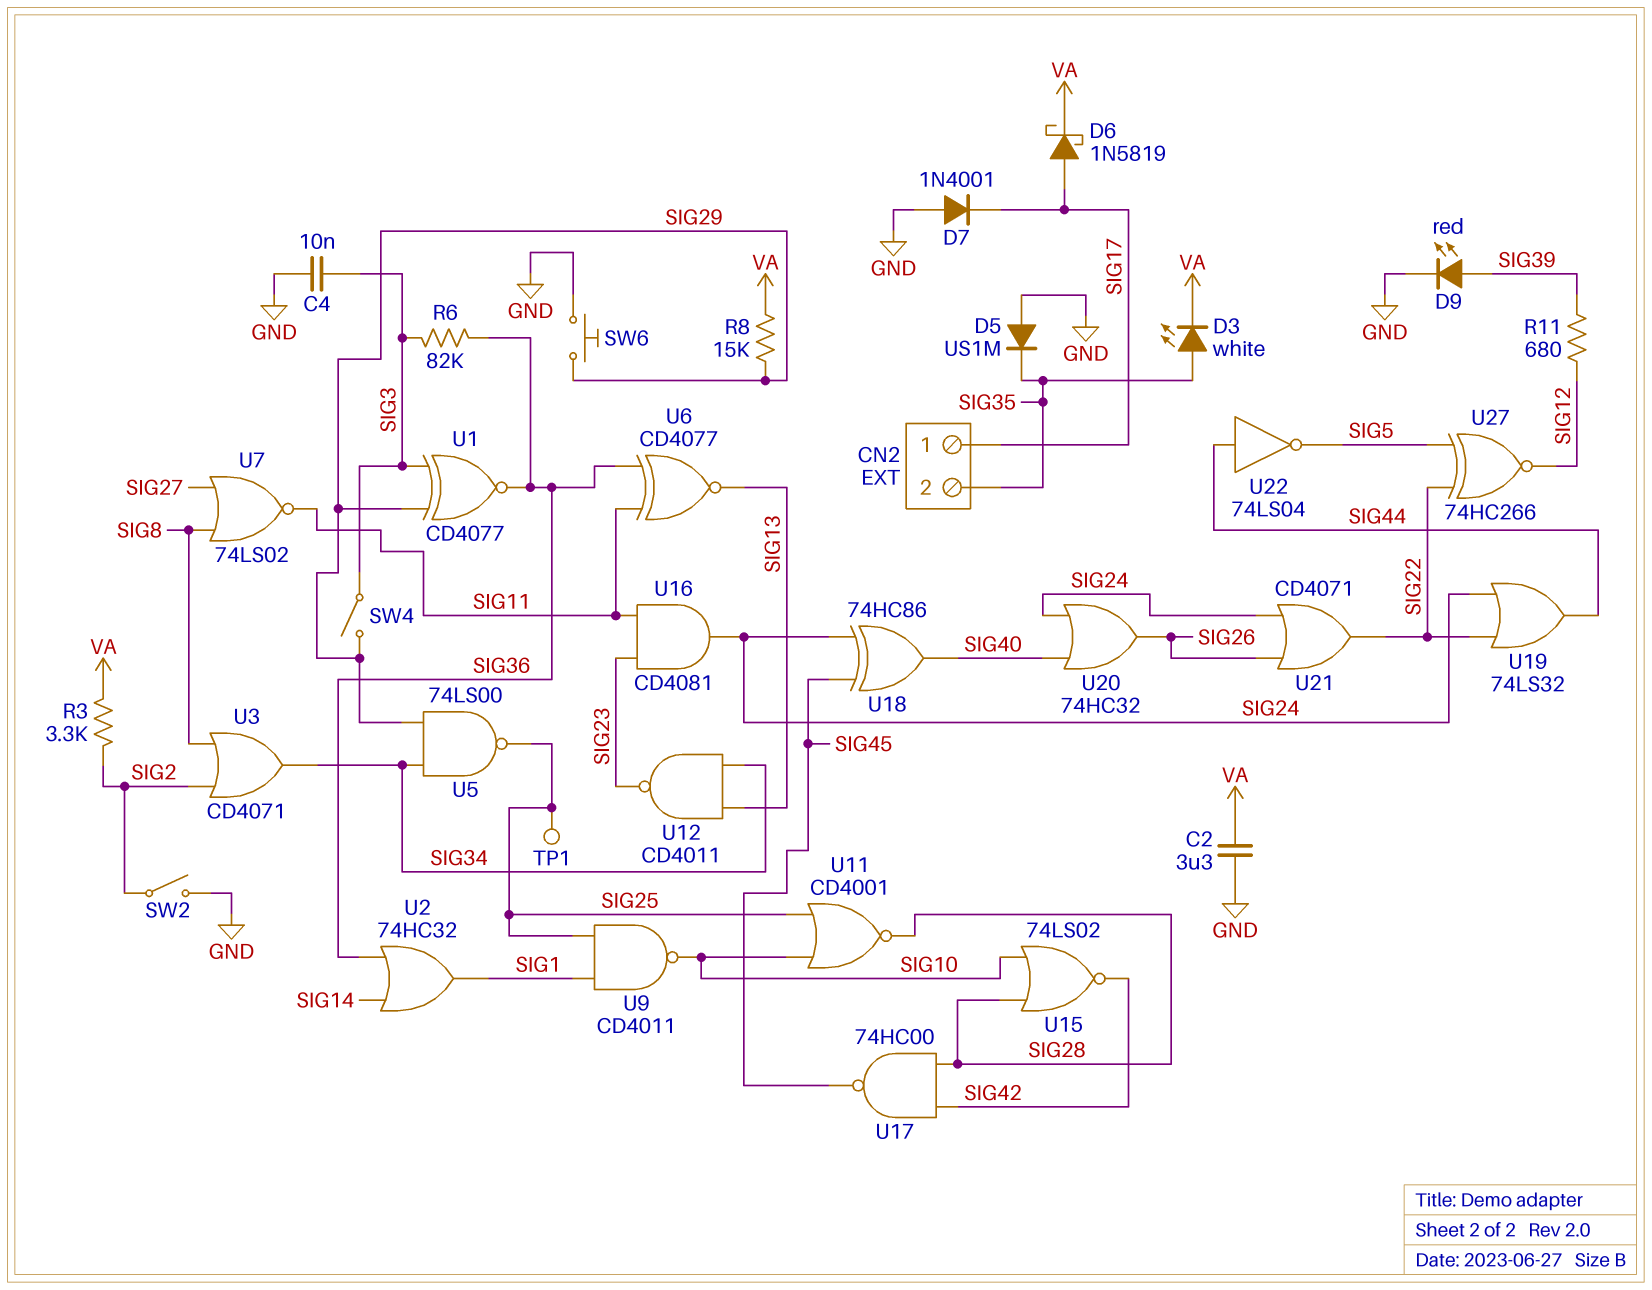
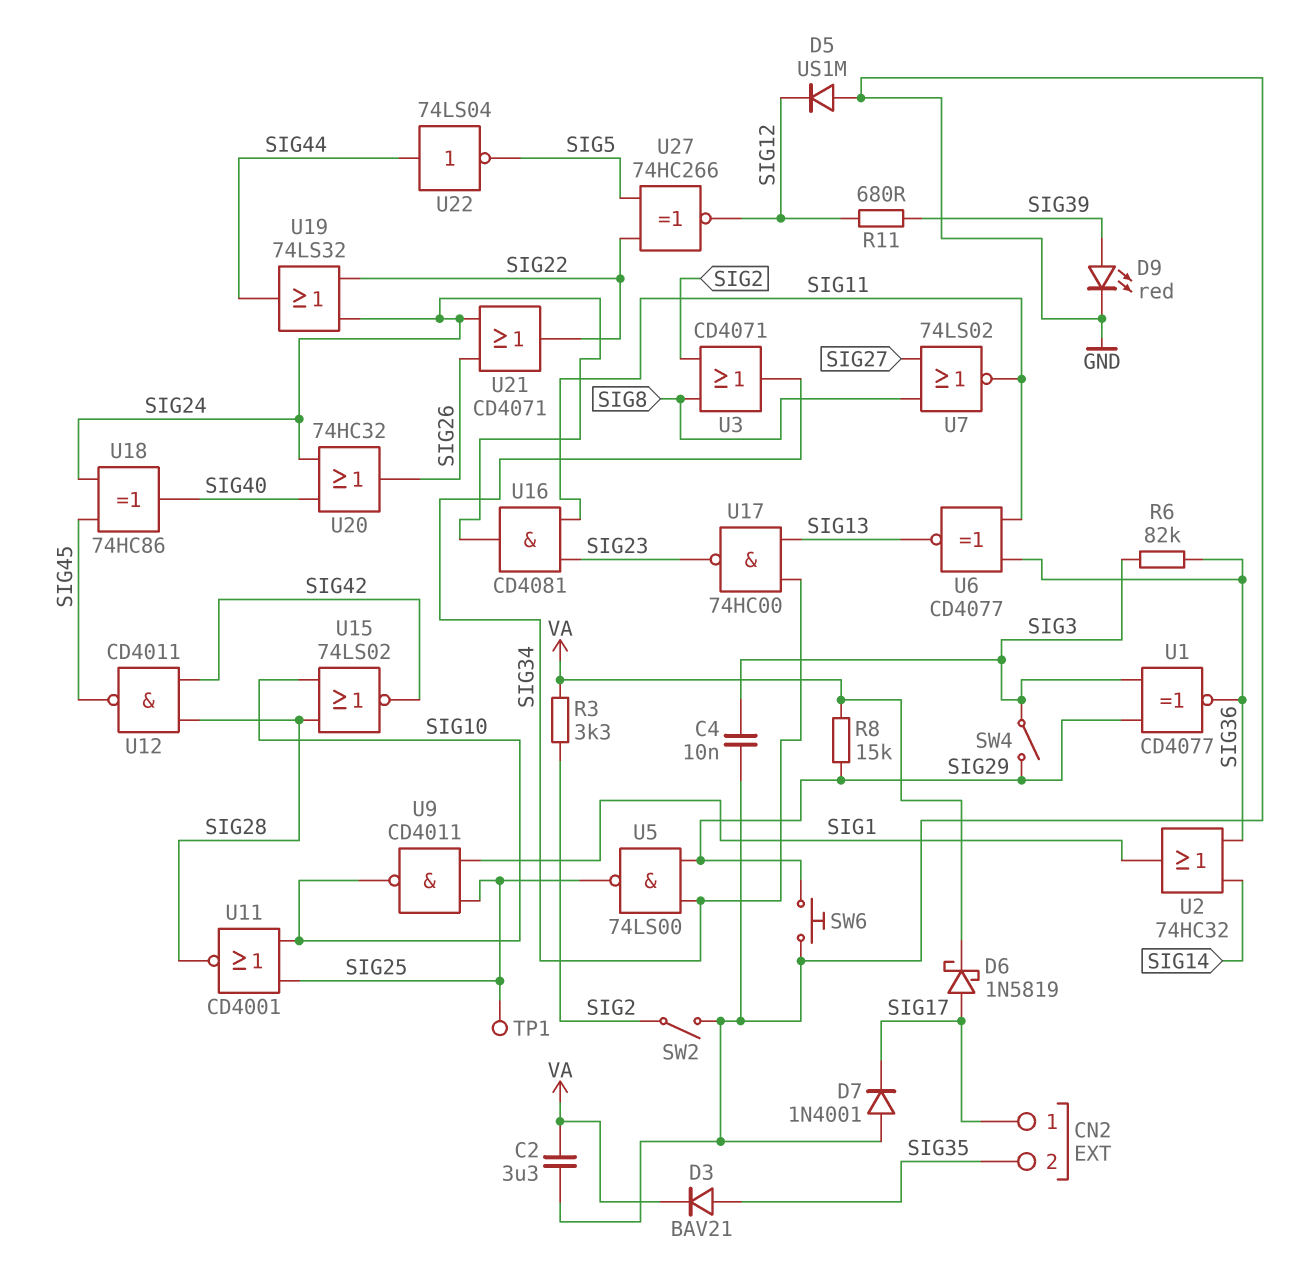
D3: LED white (A SIG35, K VA) -> diode BAV21 (A SIG35, K VA)
D5: diode US1M (A GND, K SIG35) -> diode US1M (A GND, K SIG12)
U12: NAND CD4011 (in SIG13, in SIG34, out SIG23) -> NAND CD4011 (in SIG28, in SIG42, out SIG45)
U17: NAND 74HC00 (in SIG28, in SIG42, out SIG45) -> NAND 74HC00 (in SIG13, in SIG34, out SIG23)

